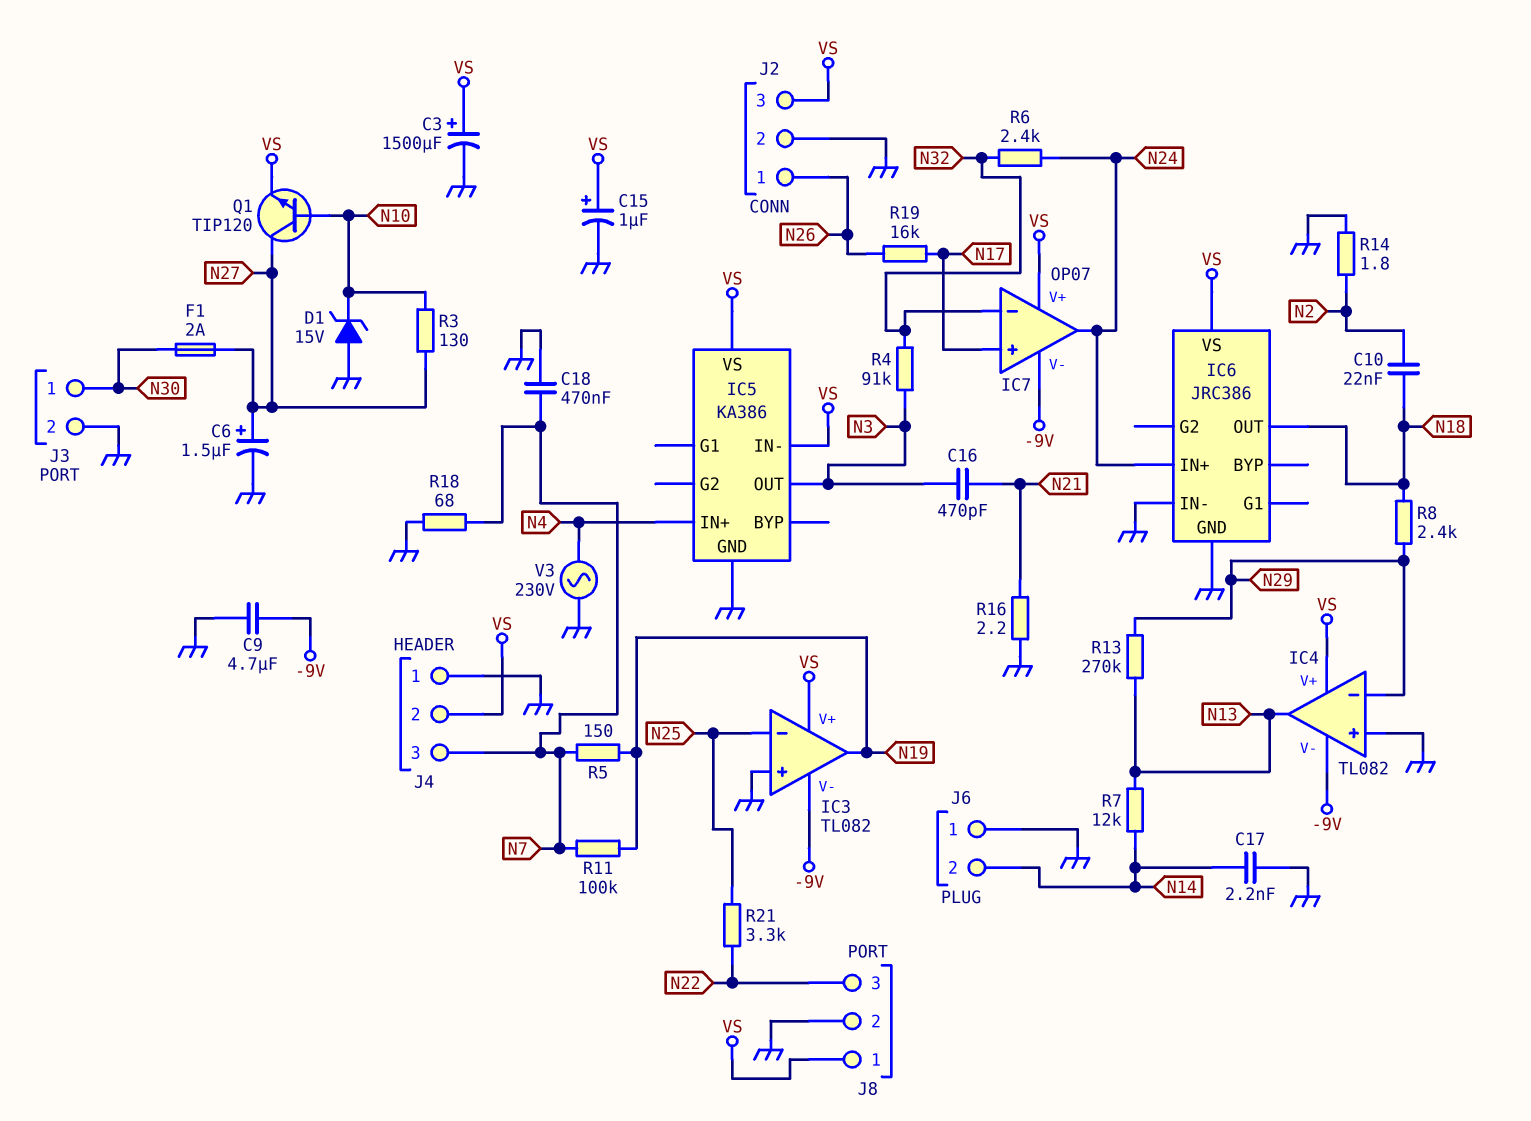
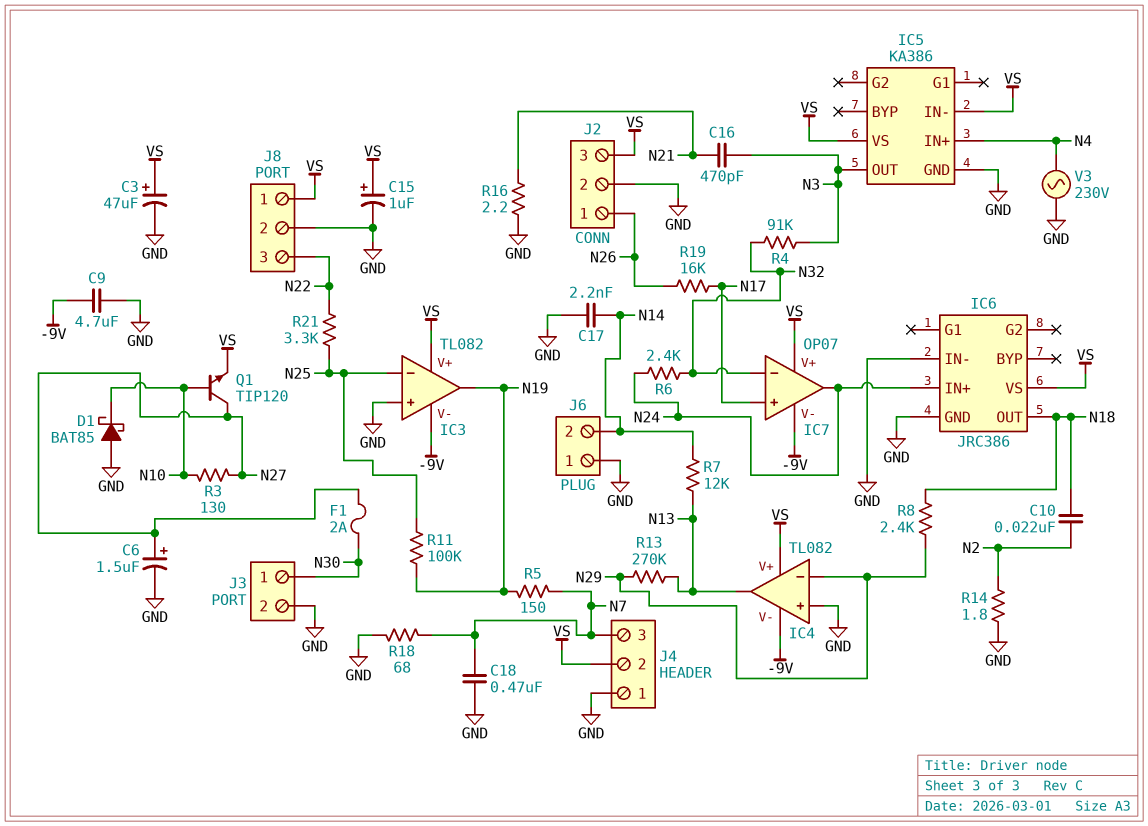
C3: 1500uF (plus VS, minus GND) -> 47uF (plus VS, minus GND)
D1: zener 15V (A GND, K N10) -> schottky BAT85 (A GND, K N10)
R11: 100k (N7, N19) -> 100k (N19, N25)

